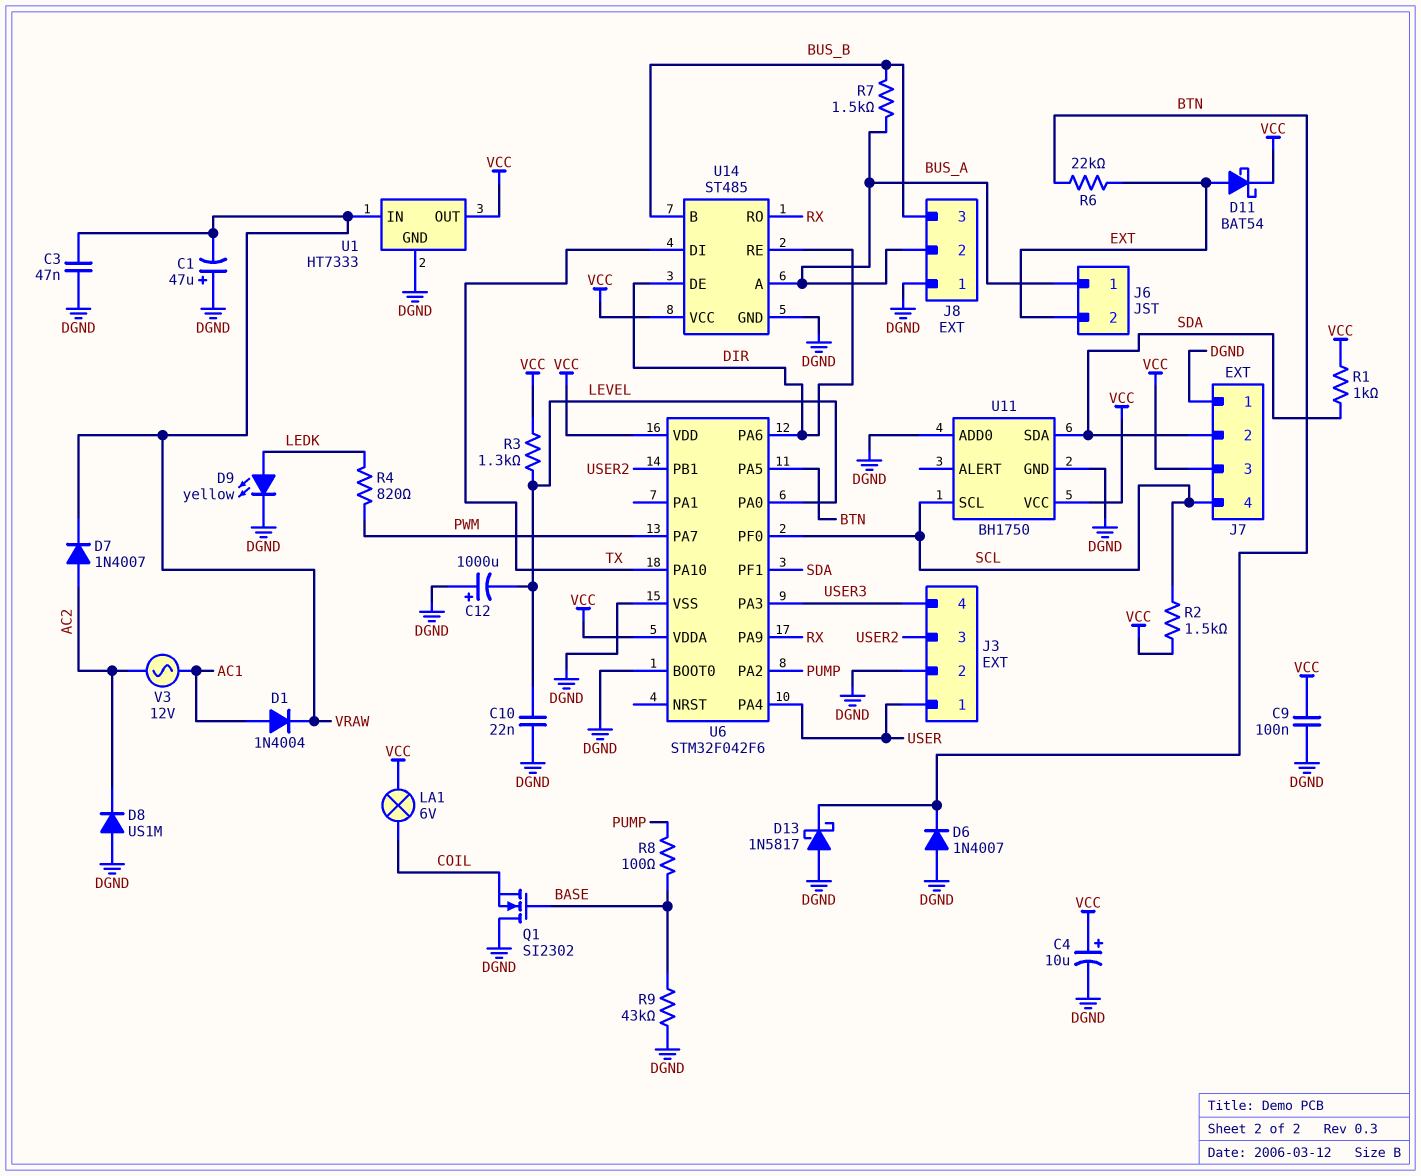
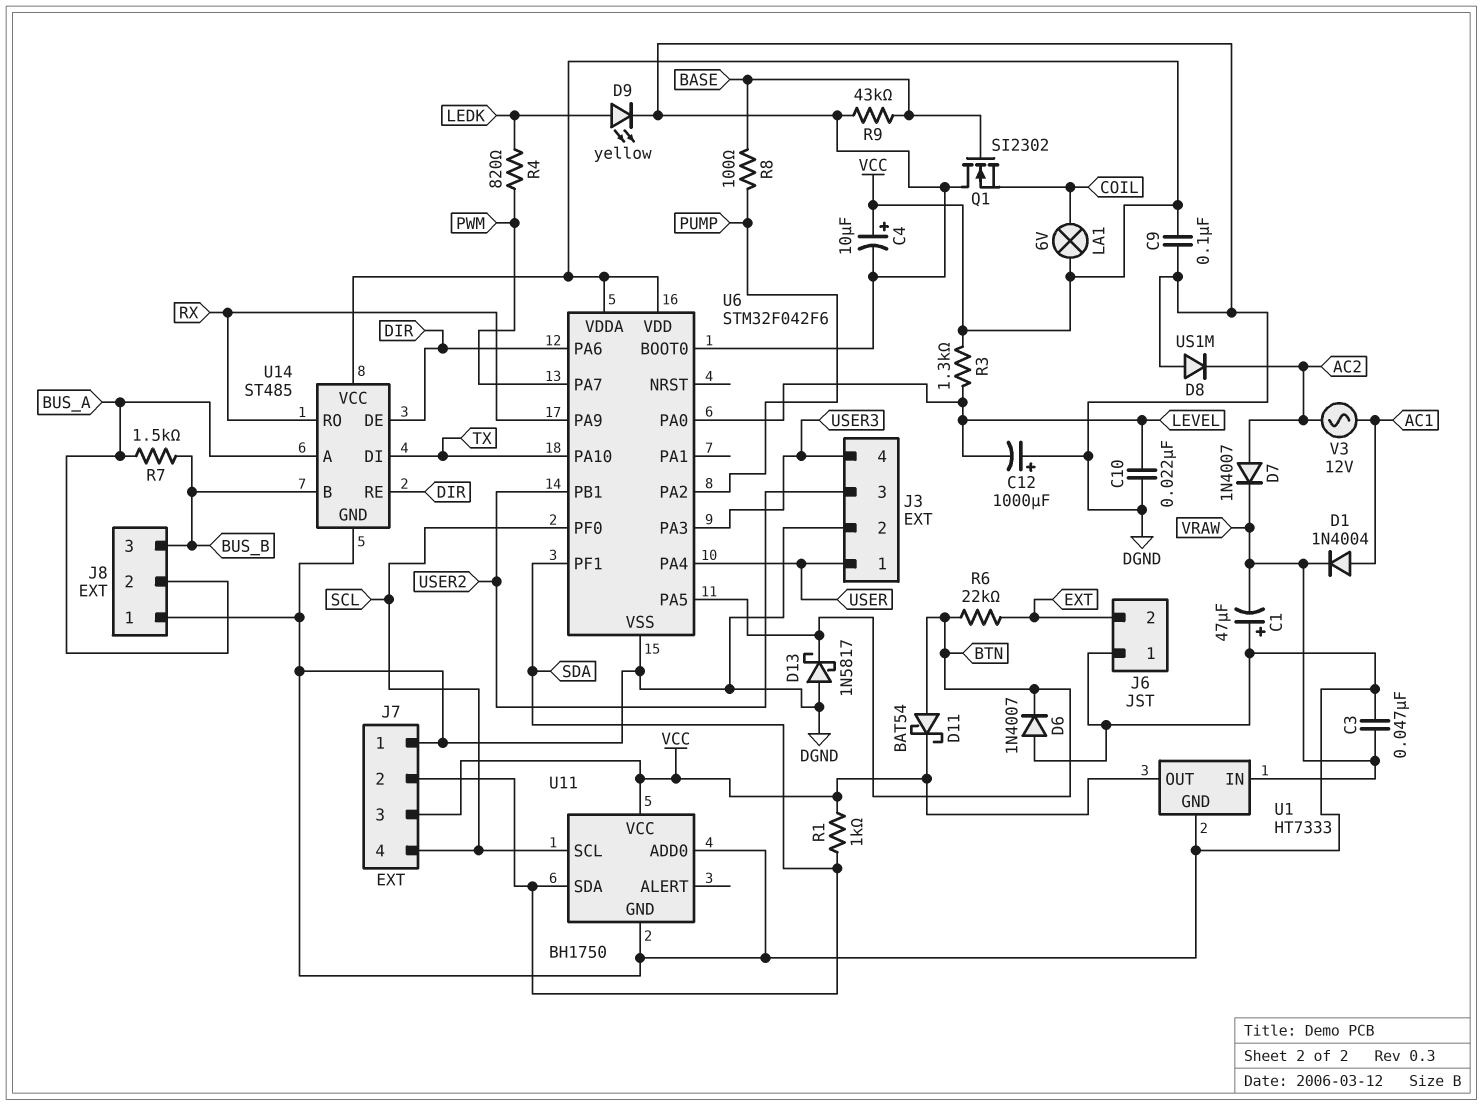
D11: schottky BAT54 (A EXT, K VCC) -> schottky BAT54 (A BTN, K VCC)
J6 pin 1: BUS_A -> DGND
R2: 1.5k (SCL, VCC) -> none

